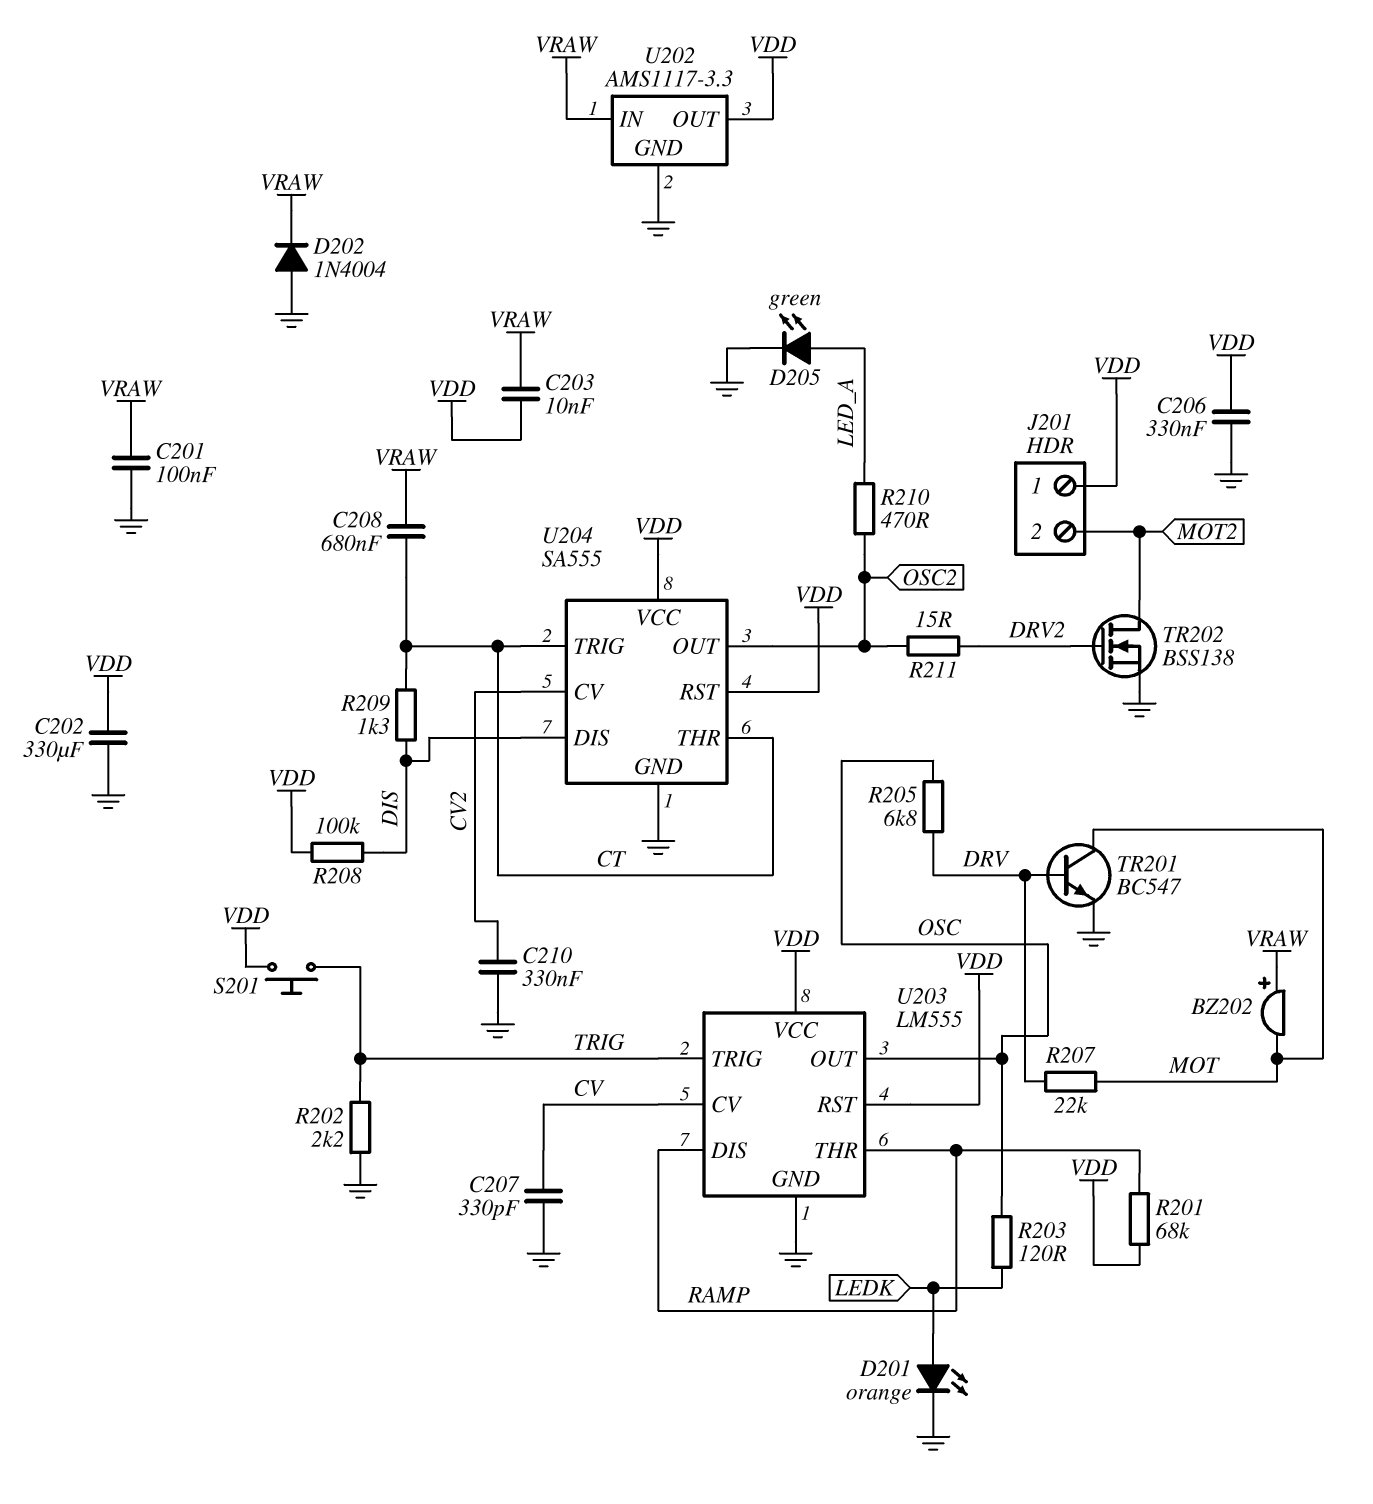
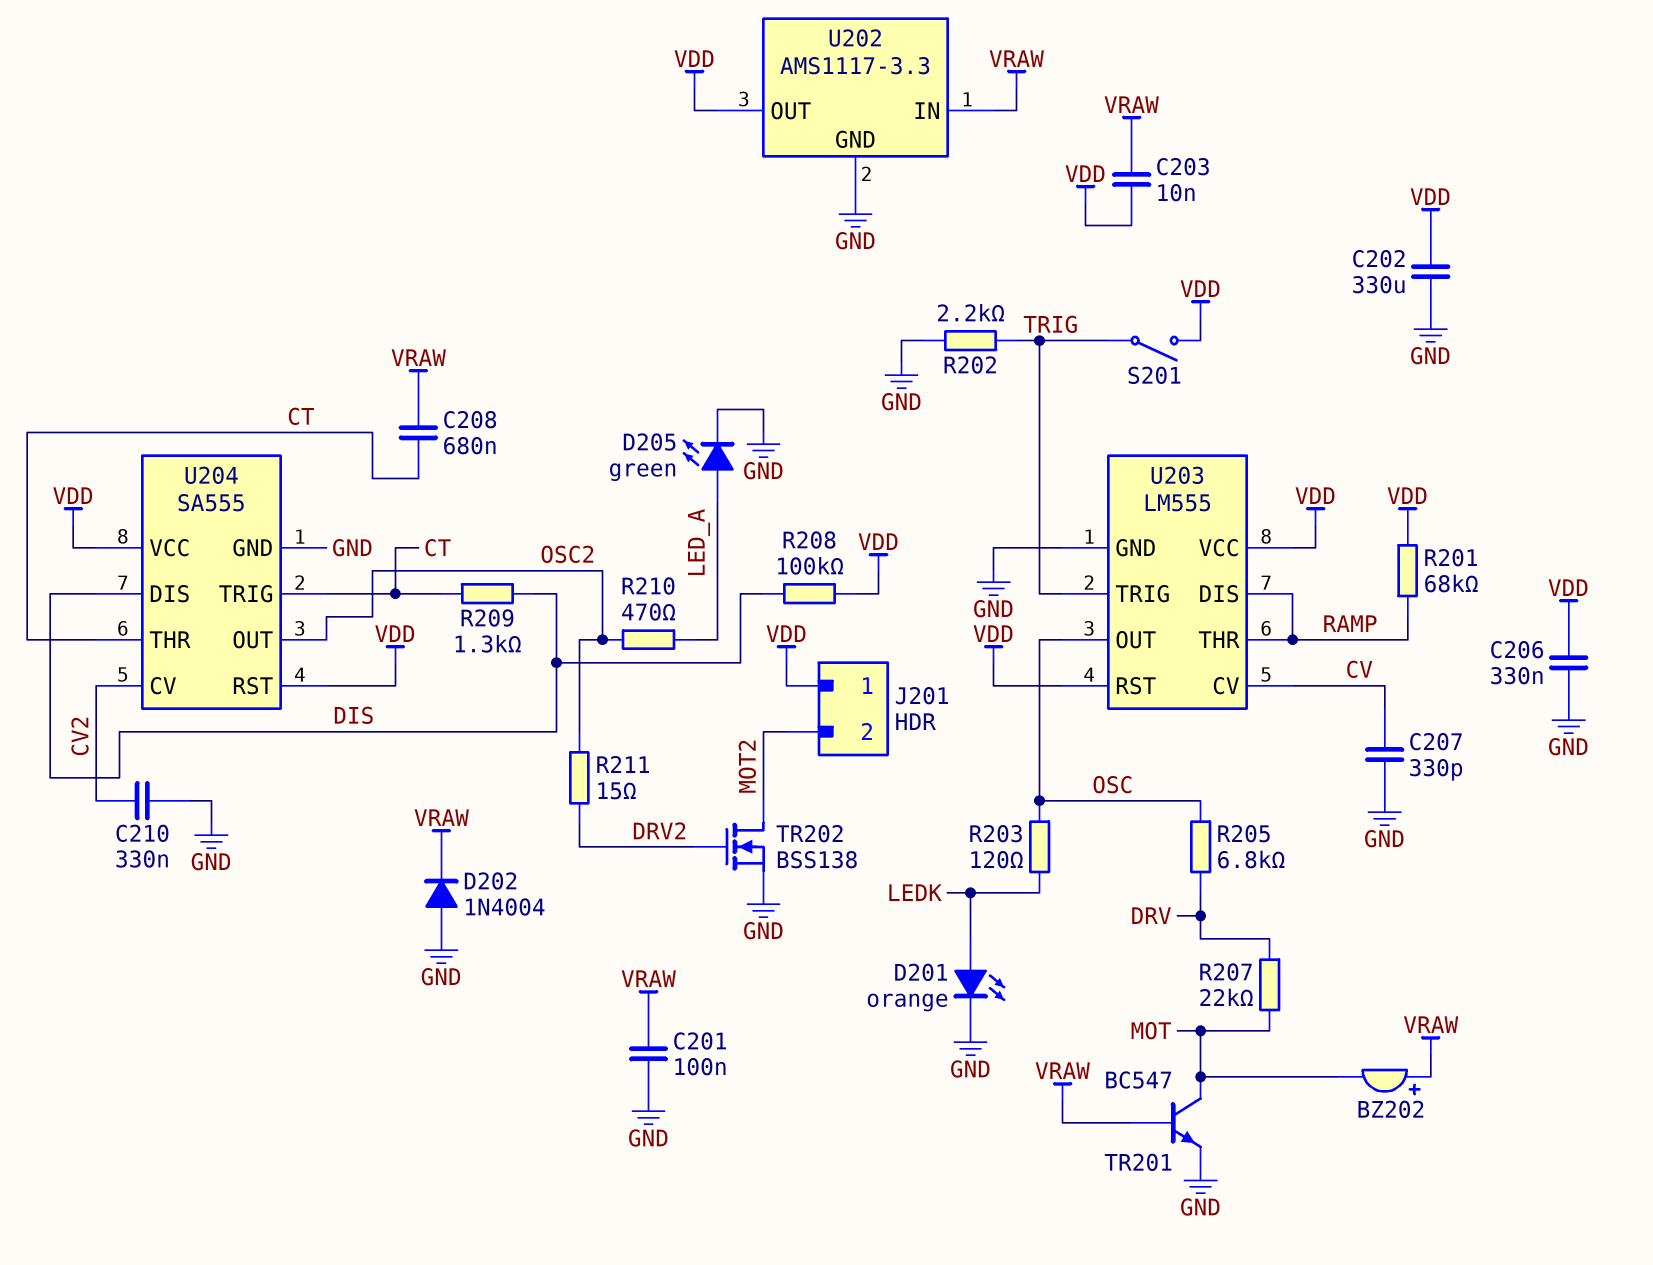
S201: button (TRIG, VDD) -> switch (TRIG, VDD)
TR201: NPN BC547 (B DRV, C MOT, E GND) -> NPN BC547 (B VRAW, C MOT, E GND)

